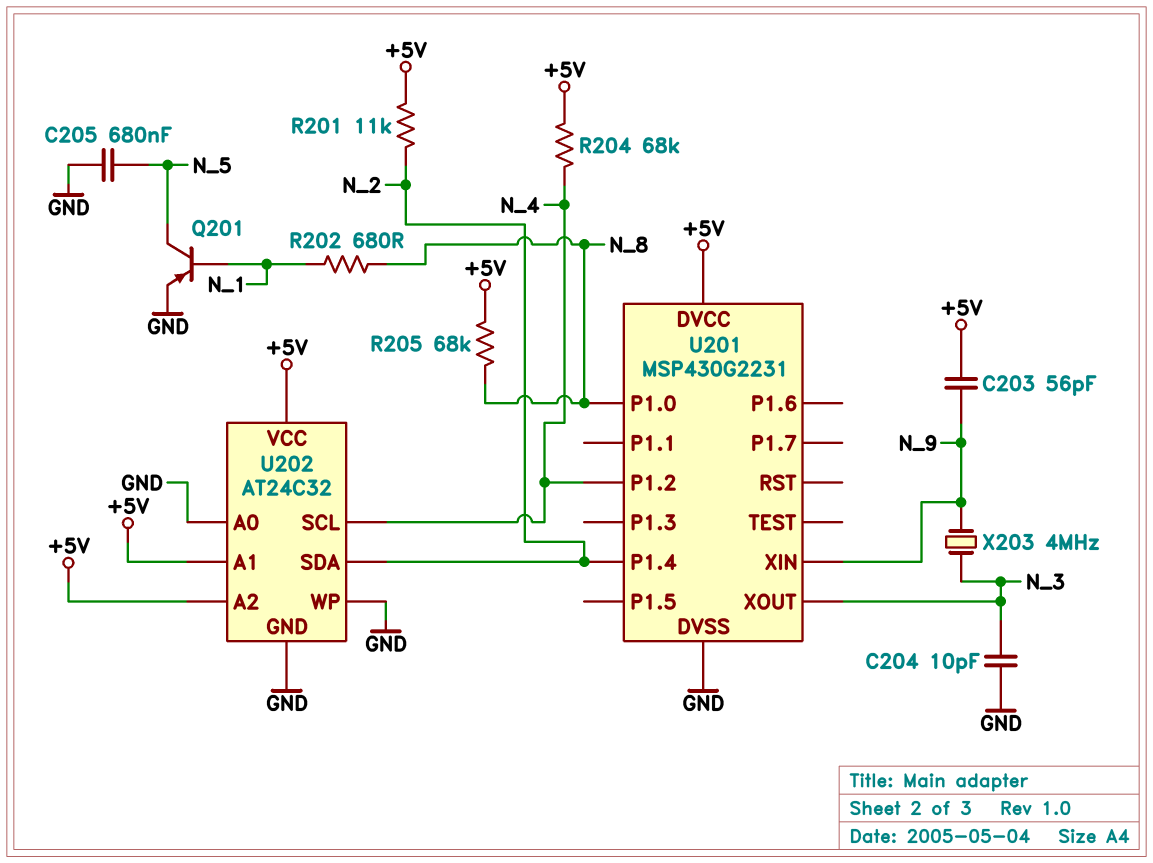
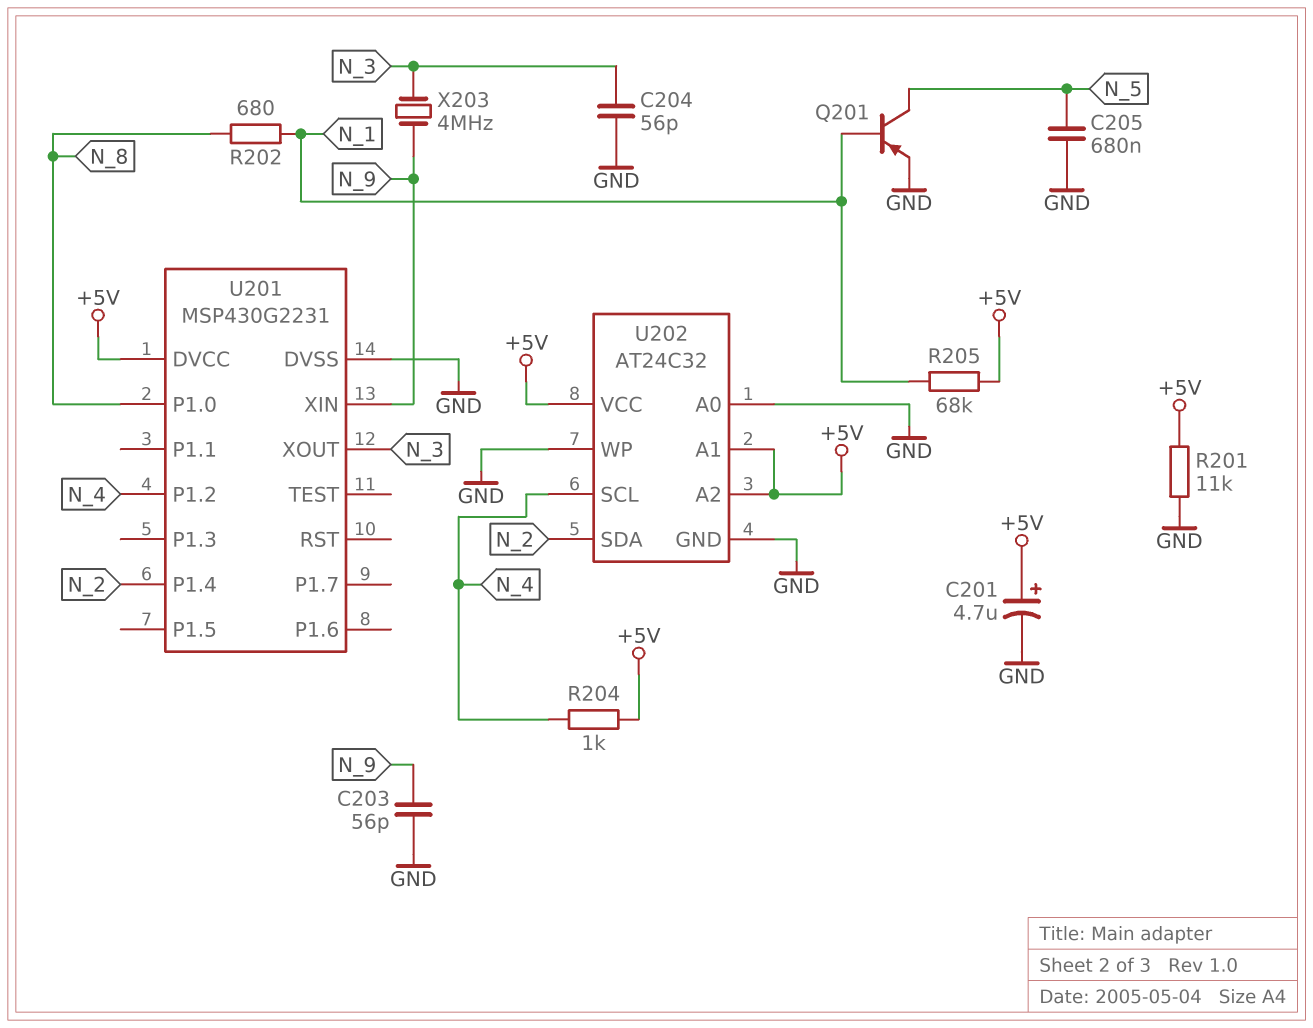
C201: none -> 4.7uF (plus +5V, minus GND)
C203: 56pF (+5V, N_9) -> 56pF (GND, N_9)
C204: 10pF (GND, N_3) -> 56pF (GND, N_3)
R201: 11k (+5V, N_2) -> 11k (+5V, GND)
R204: 68k (+5V, N_4) -> 1k (+5V, N_4)
R205: 68k (+5V, N_8) -> 68k (+5V, N_1)

